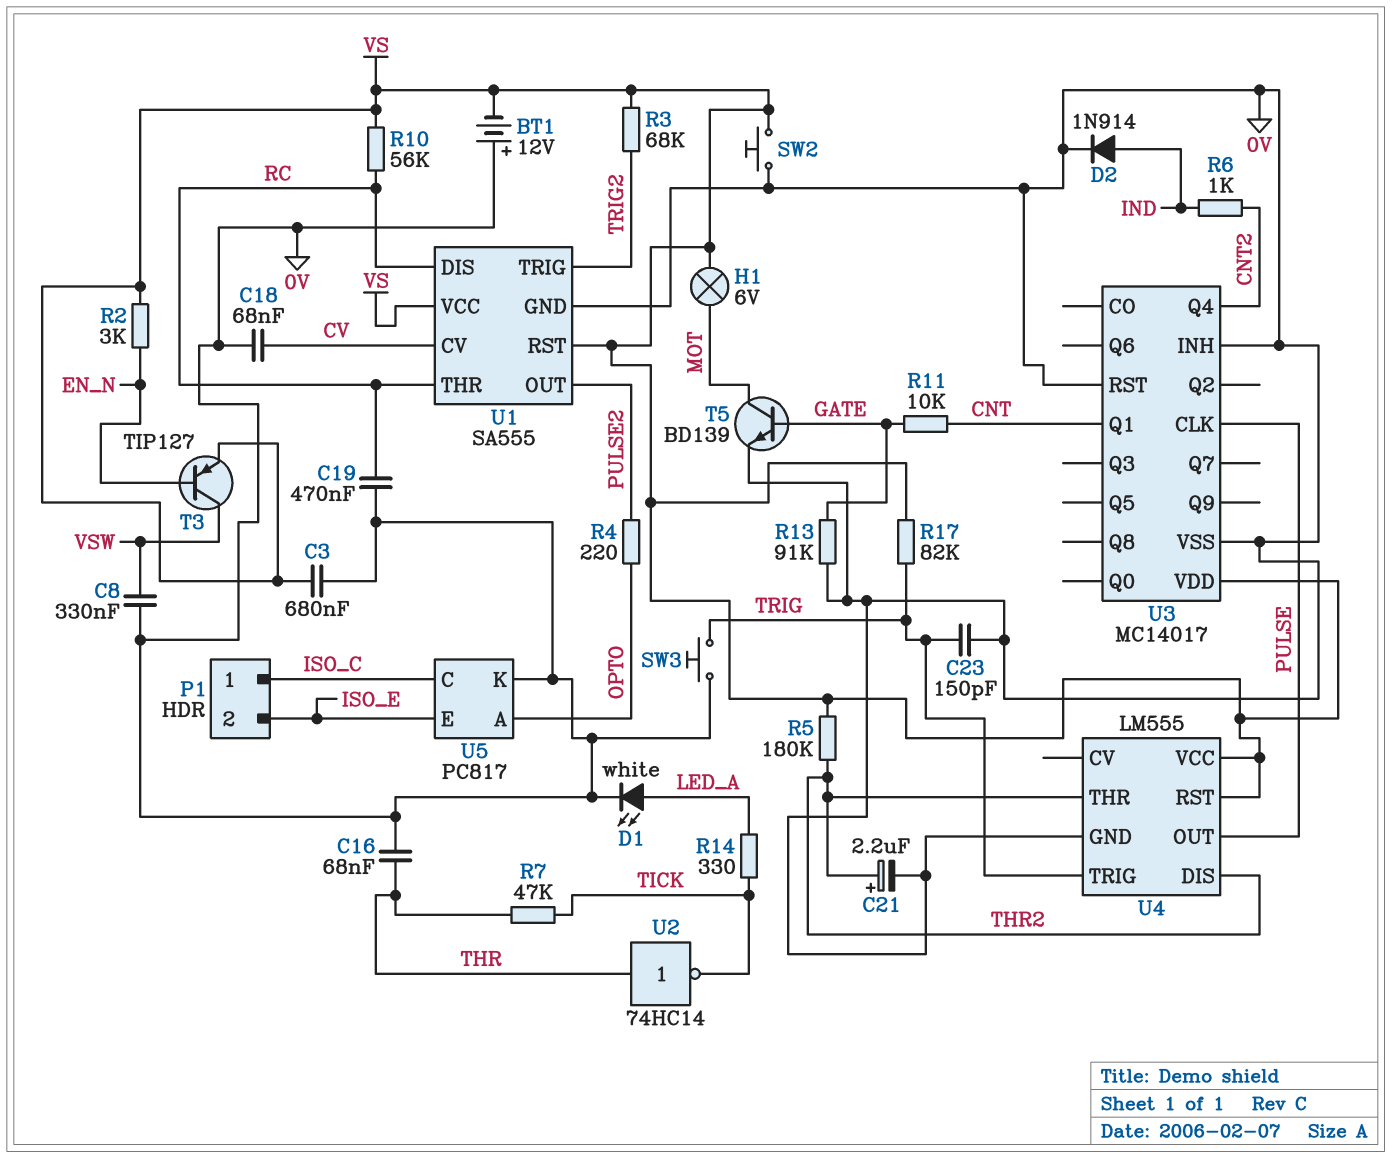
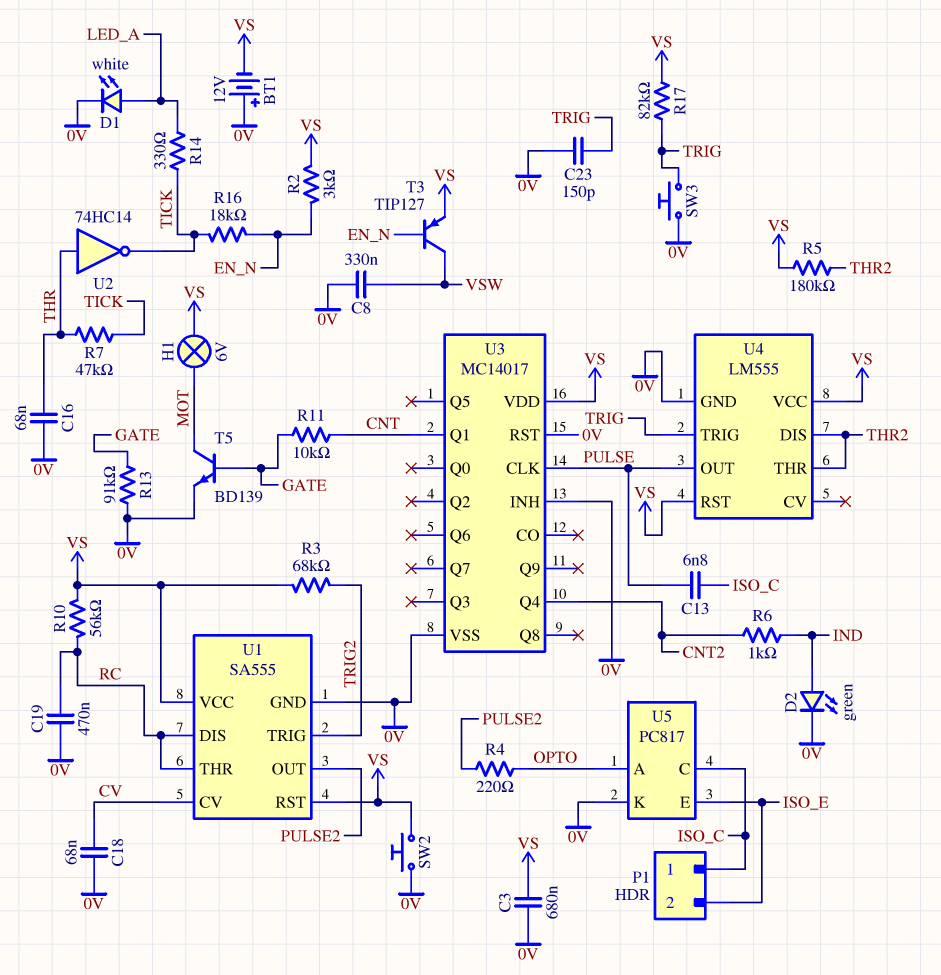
C13: none -> 6.8nF (ISO_C, PULSE)
C21: 2.2uF (plus THR2, minus 0V) -> none
D2: diode 1N914 (A IND, K 0V) -> LED green (A IND, K 0V)
R16: none -> 18k (EN_N, TICK)

